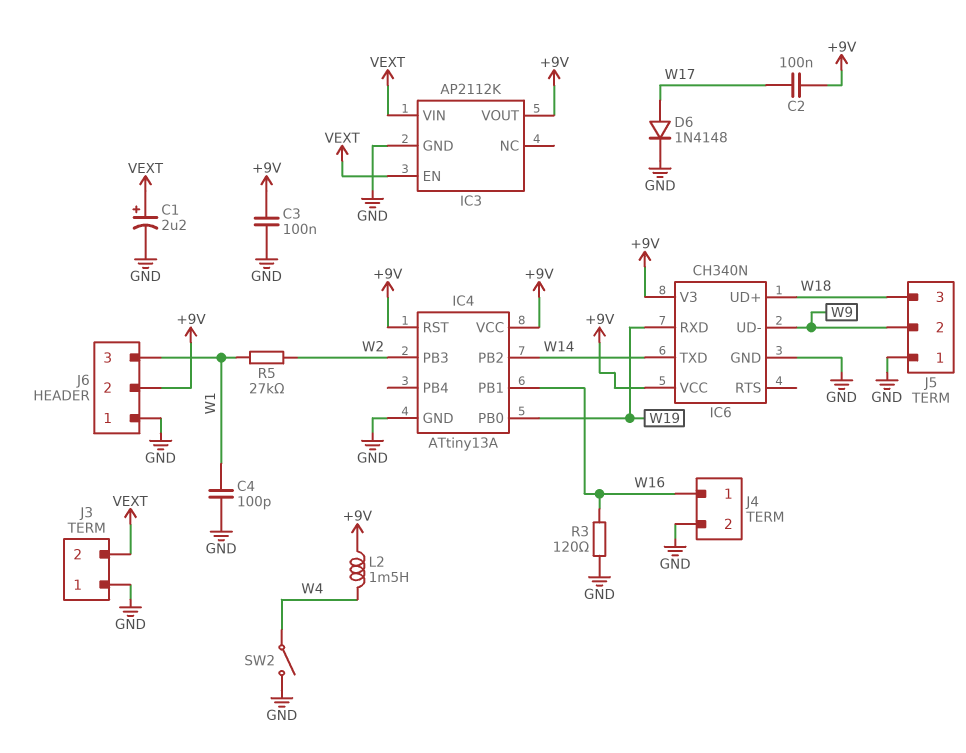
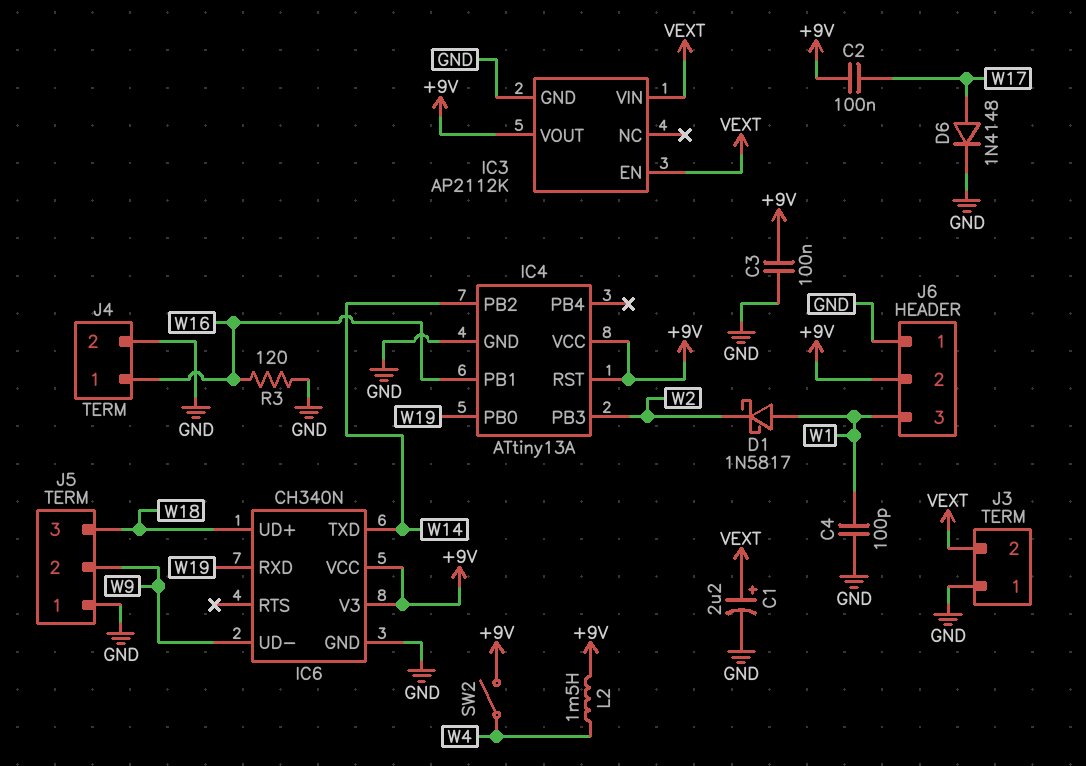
D1: none -> schottky 1N5817 (A W1, K W2)
R5: 27k (W1, W2) -> none
SW2: switch (GND, W4) -> switch (+9V, W4)

